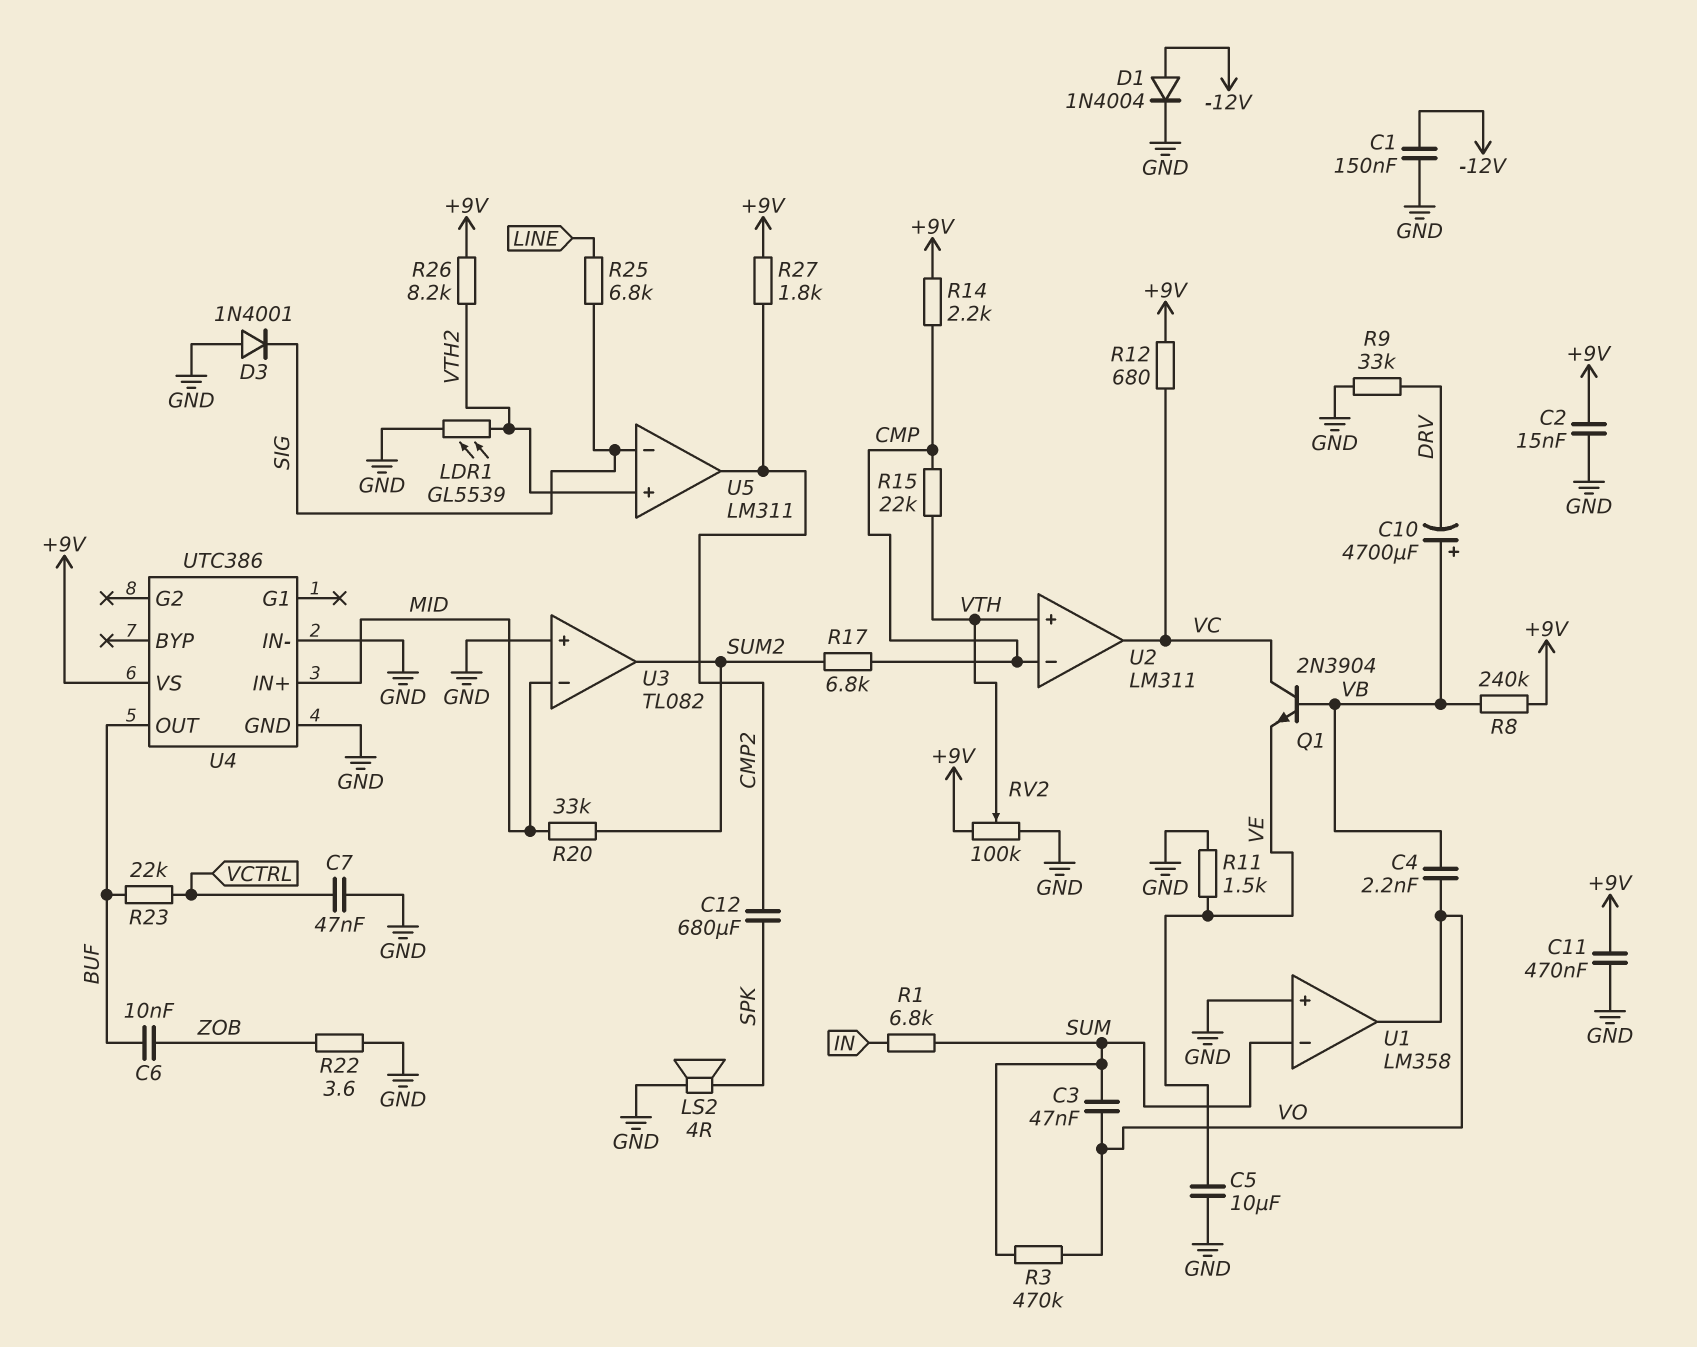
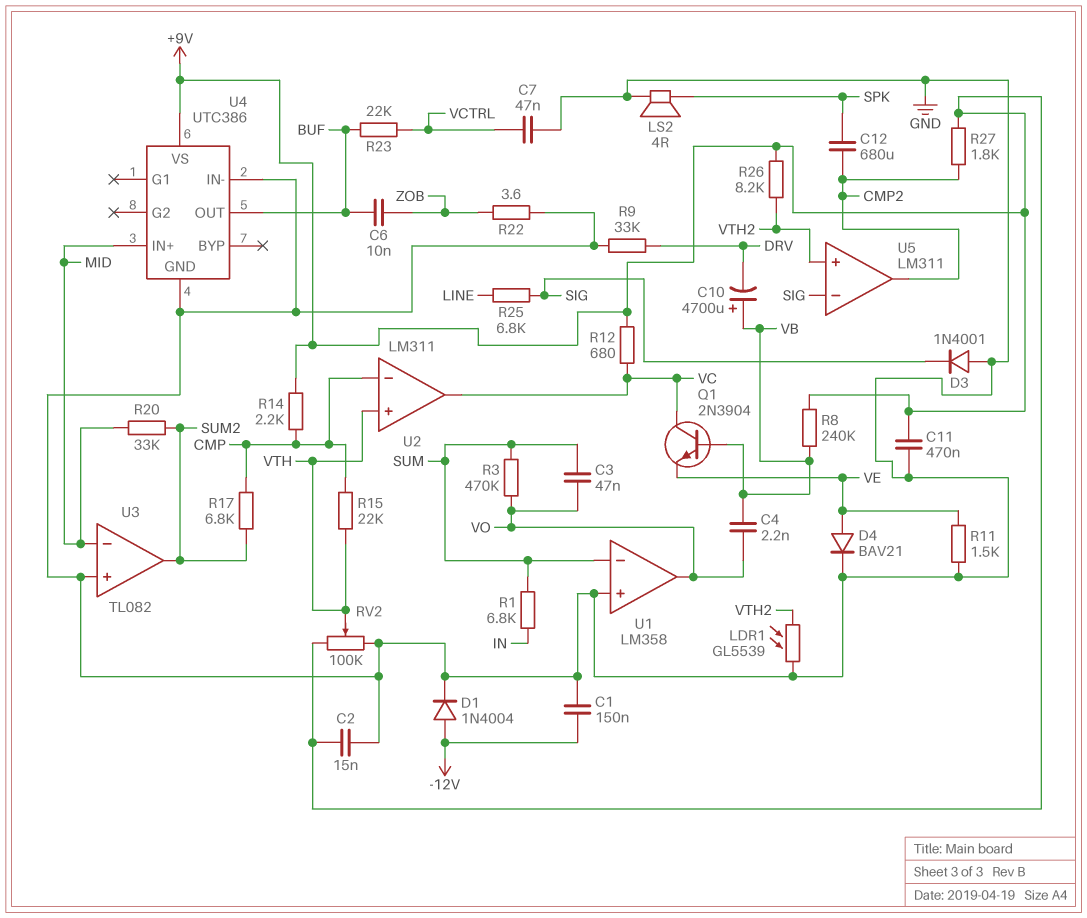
C5: 10uF (GND, VE) -> none
D4: none -> diode BAV21 (A VE, K GND)

